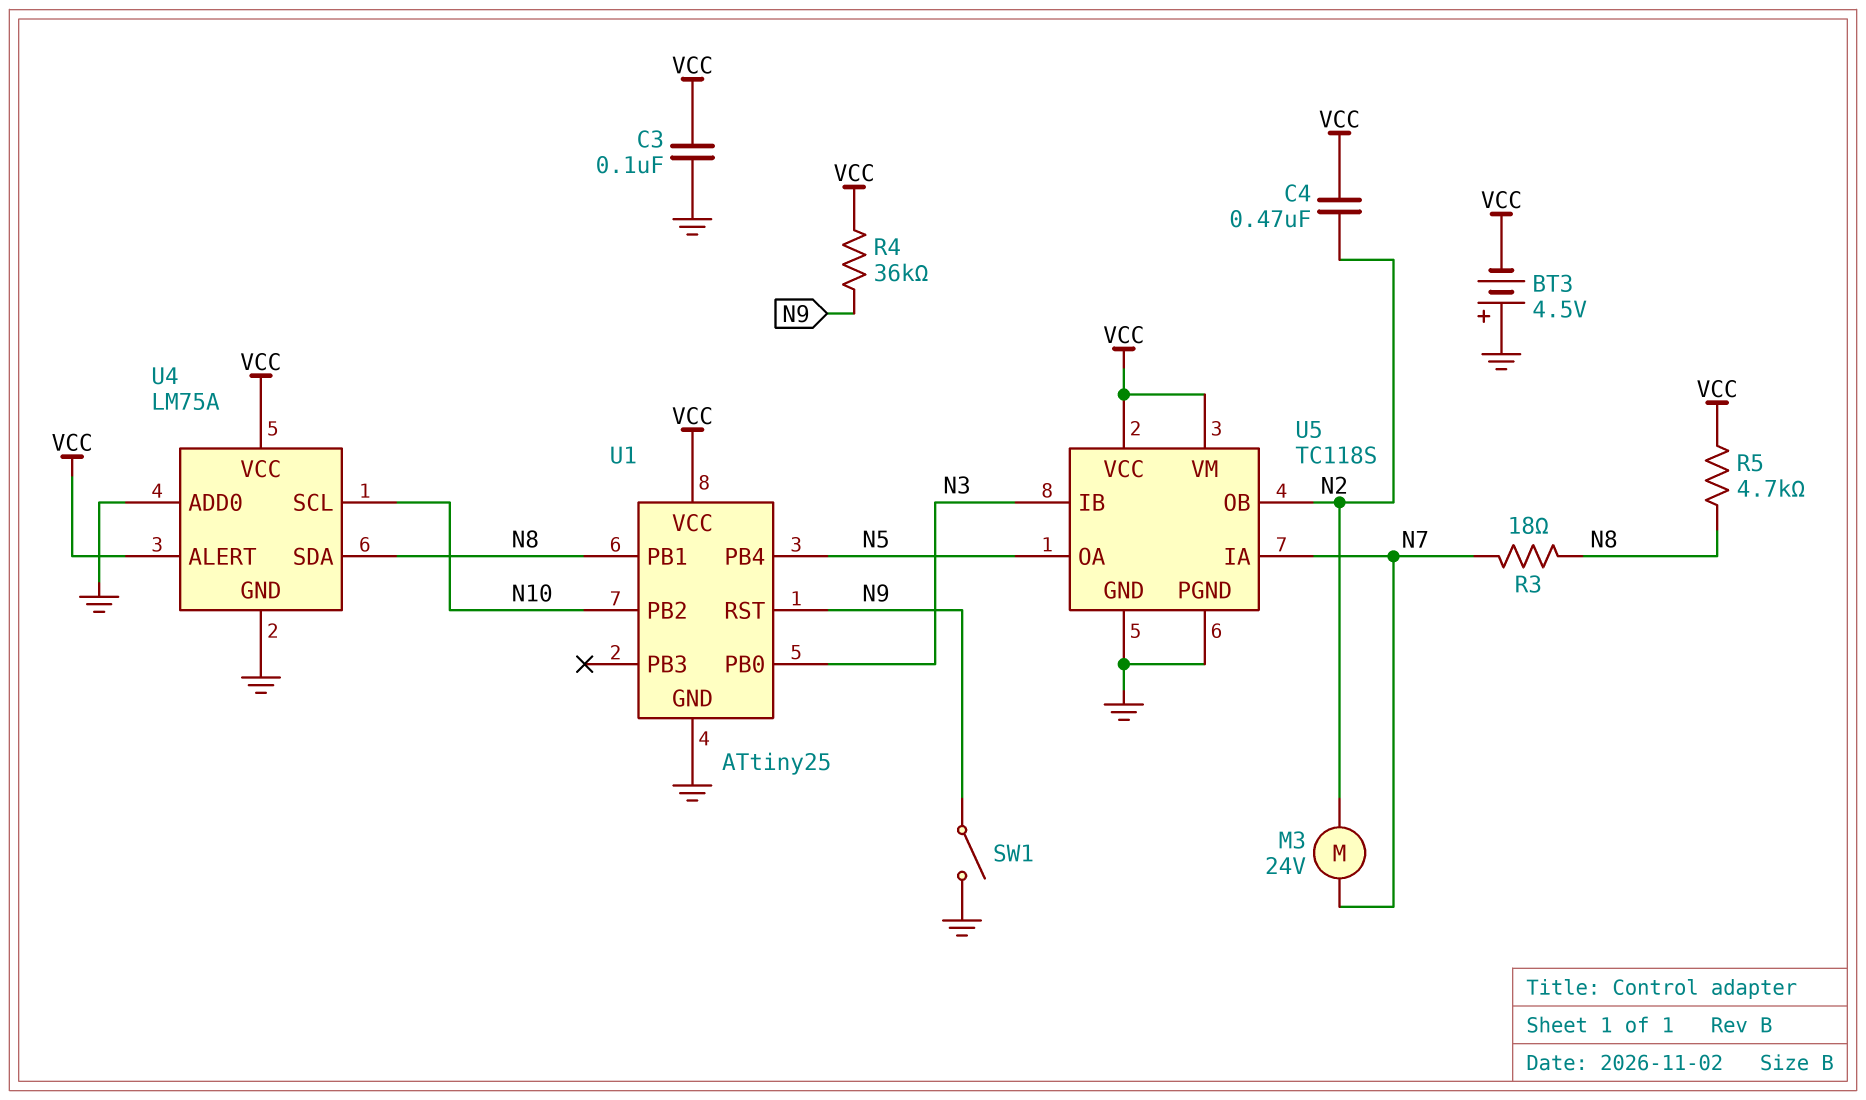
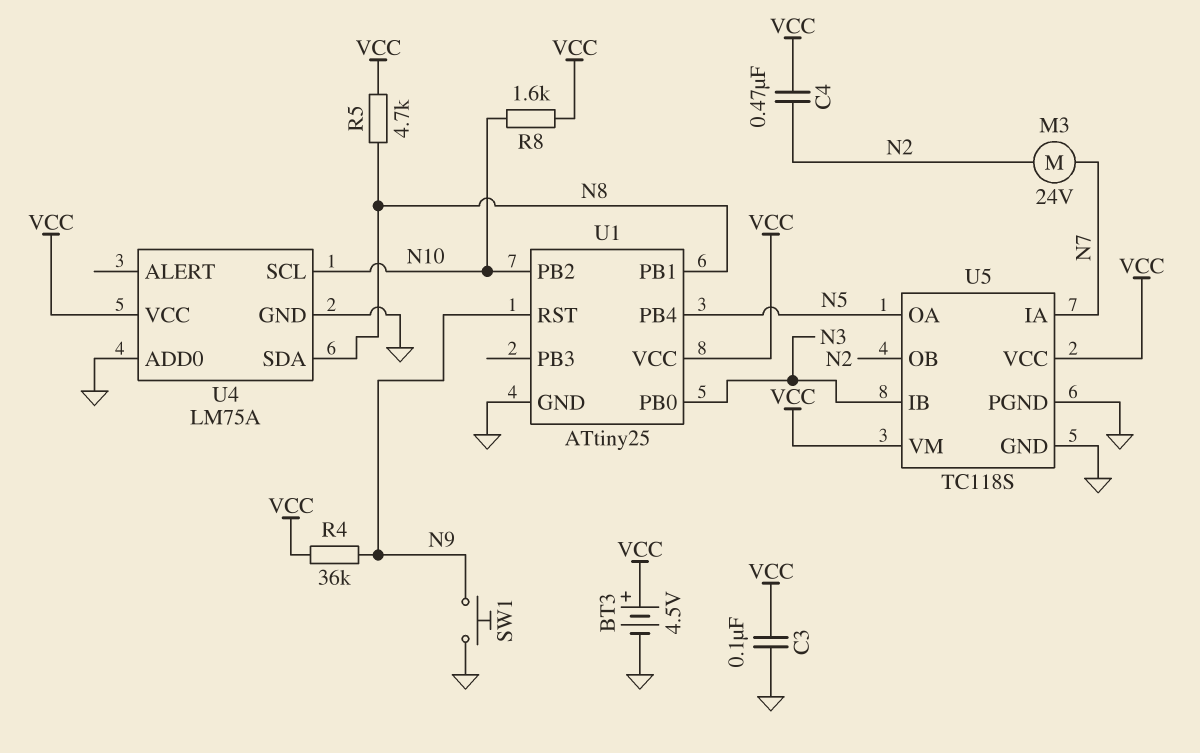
BT3: 4.5V (plus GND, minus VCC) -> 4.5V (plus VCC, minus GND)
R3: 18 (N7, N8) -> none
R8: none -> 1.6k (N10, VCC)
SW1: switch (GND, N9) -> button (GND, N9)
U4 pin ALERT: VCC -> none

